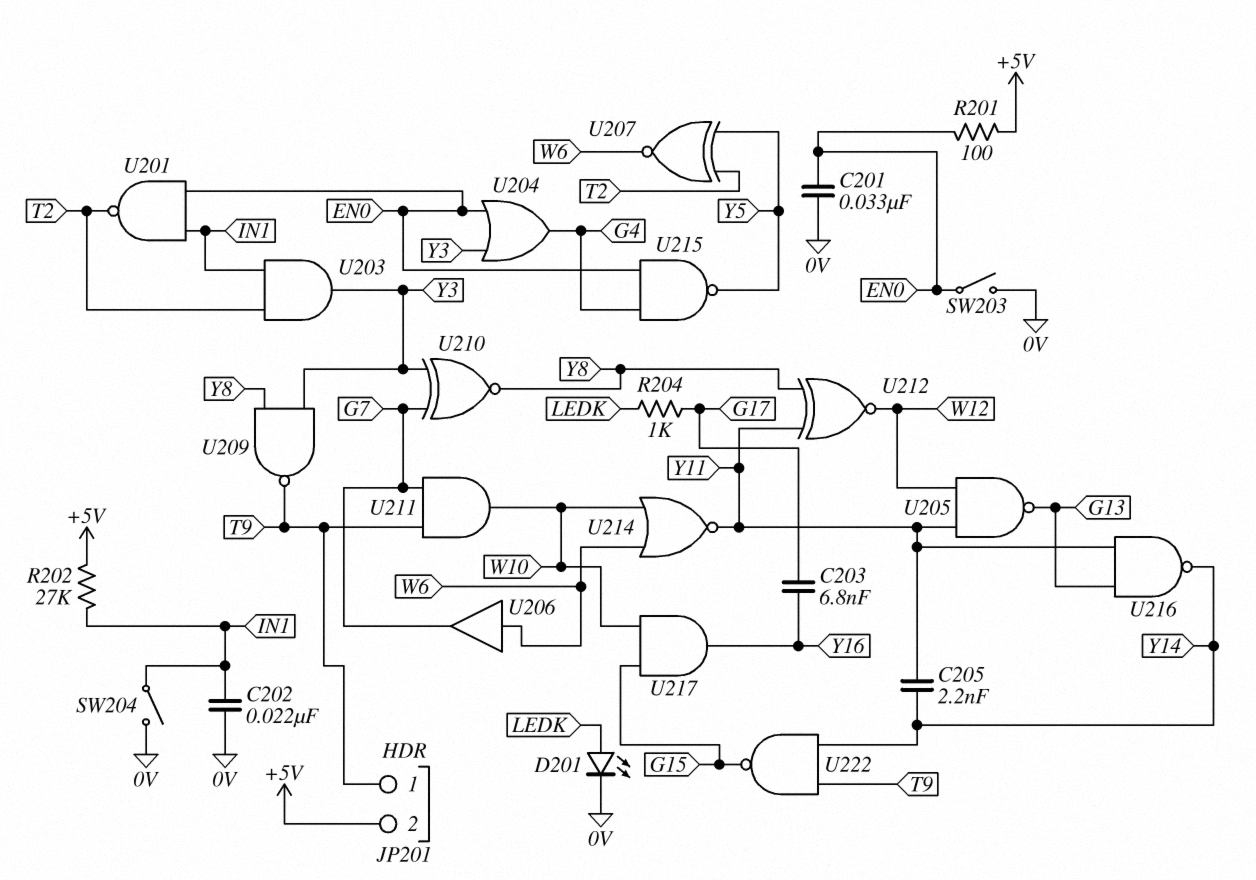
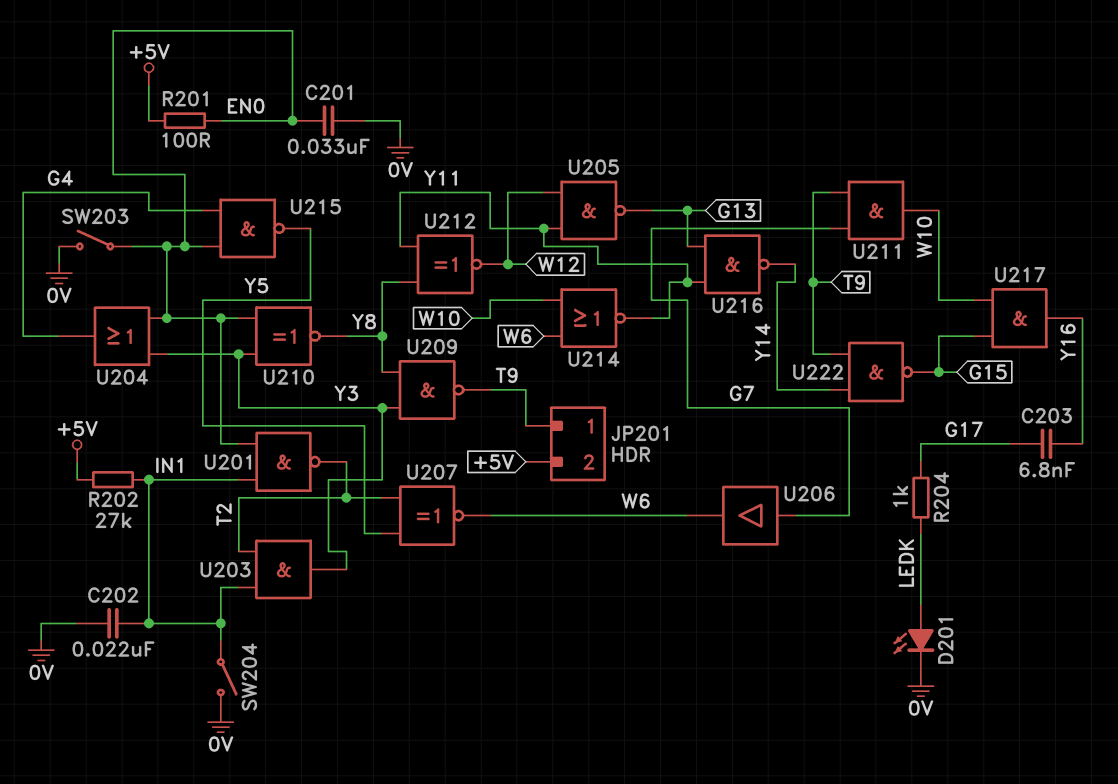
C205: 2.2nF (Y11, Y14) -> none
U206: buffer (in W6, out G7) -> buffer (in G7, out W6)
U210: XNOR (in G7, in Y3, out Y8) -> XNOR (in EN0, in Y3, out Y8)

